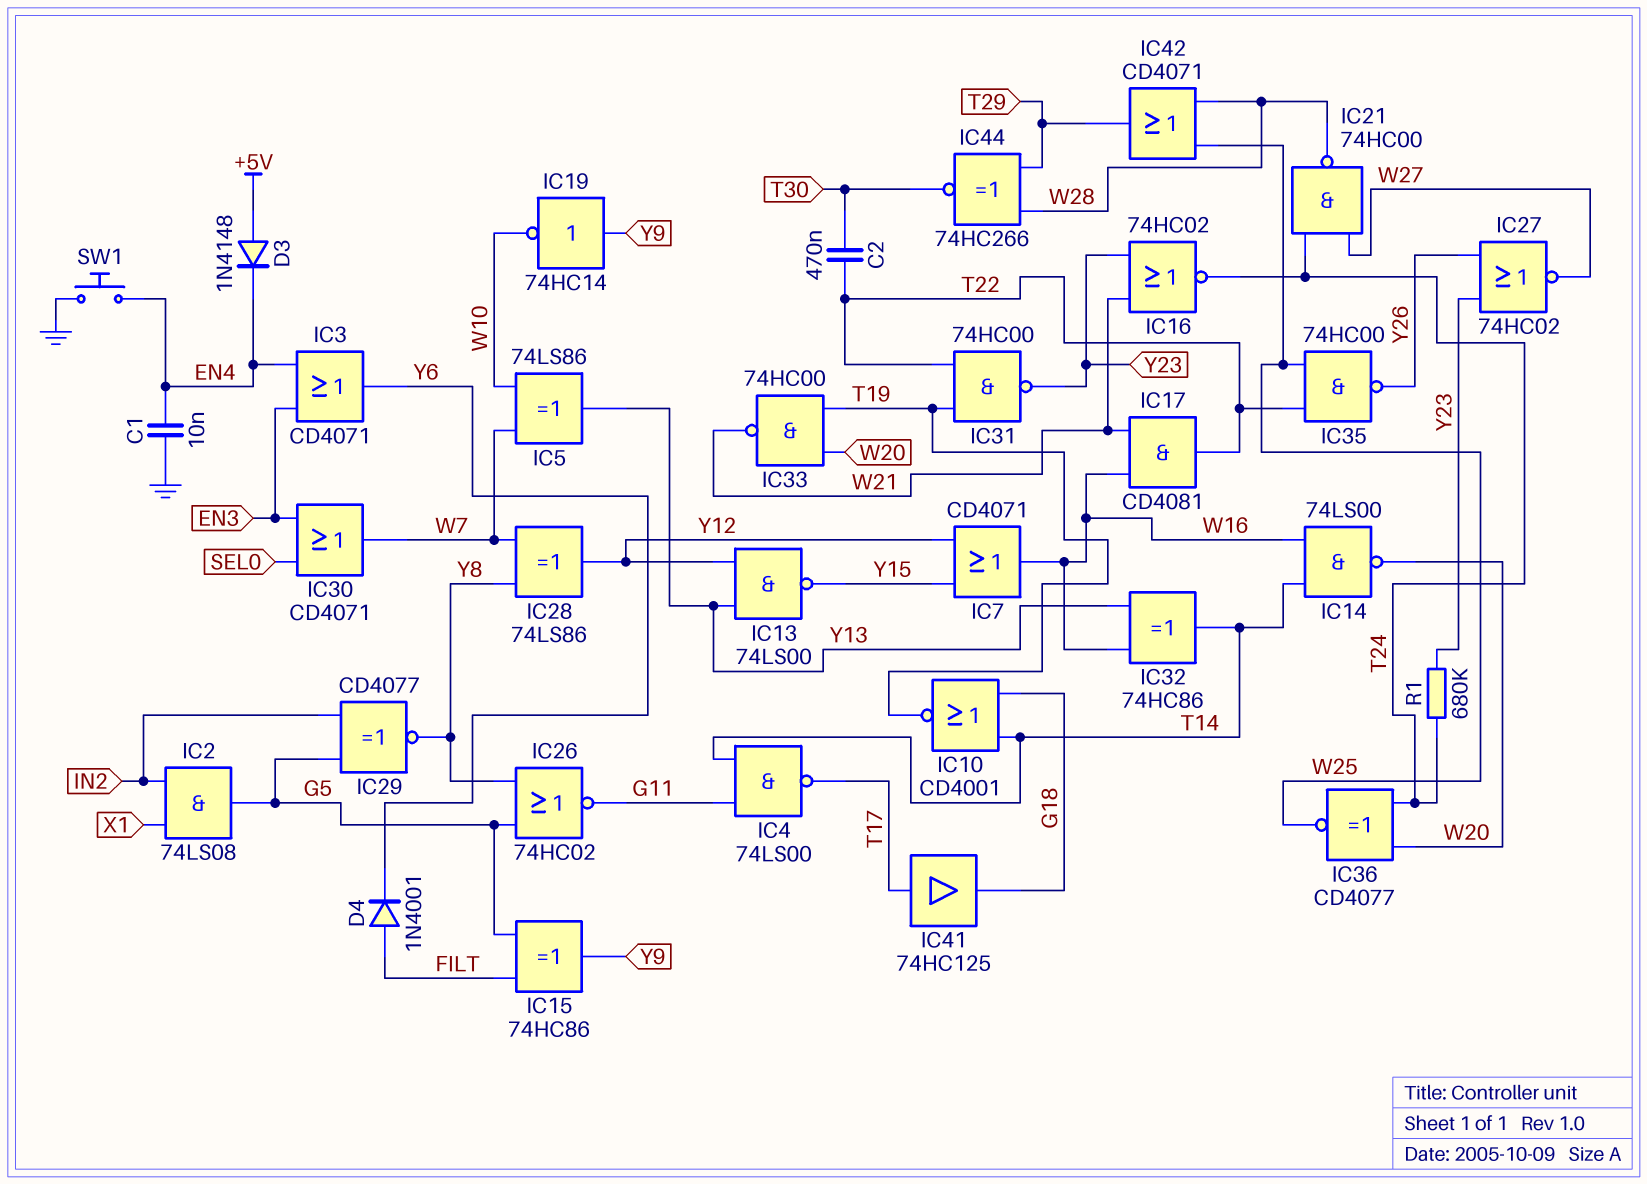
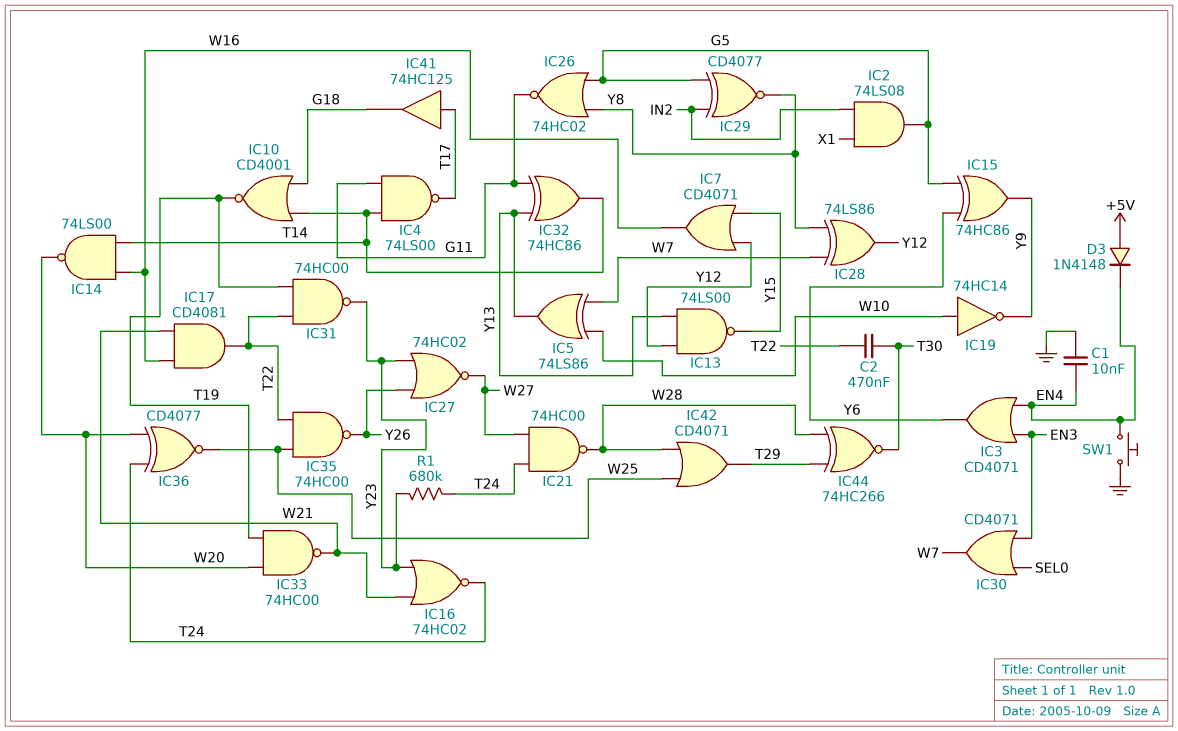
D4: diode 1N4001 (A FILT, K Y6) -> none
IC15: XOR 74HC86 (in FILT, in G5, out Y9) -> XOR 74HC86 (in G5, in Y6, out Y9)
IC19: NOT 74HC14 (in Y9, out W10) -> NOT 74HC14 (in W10, out Y9)
IC32: XOR 74HC86 (in W16, in Y13, out T14) -> XOR 74HC86 (in G11, in Y13, out T14)

